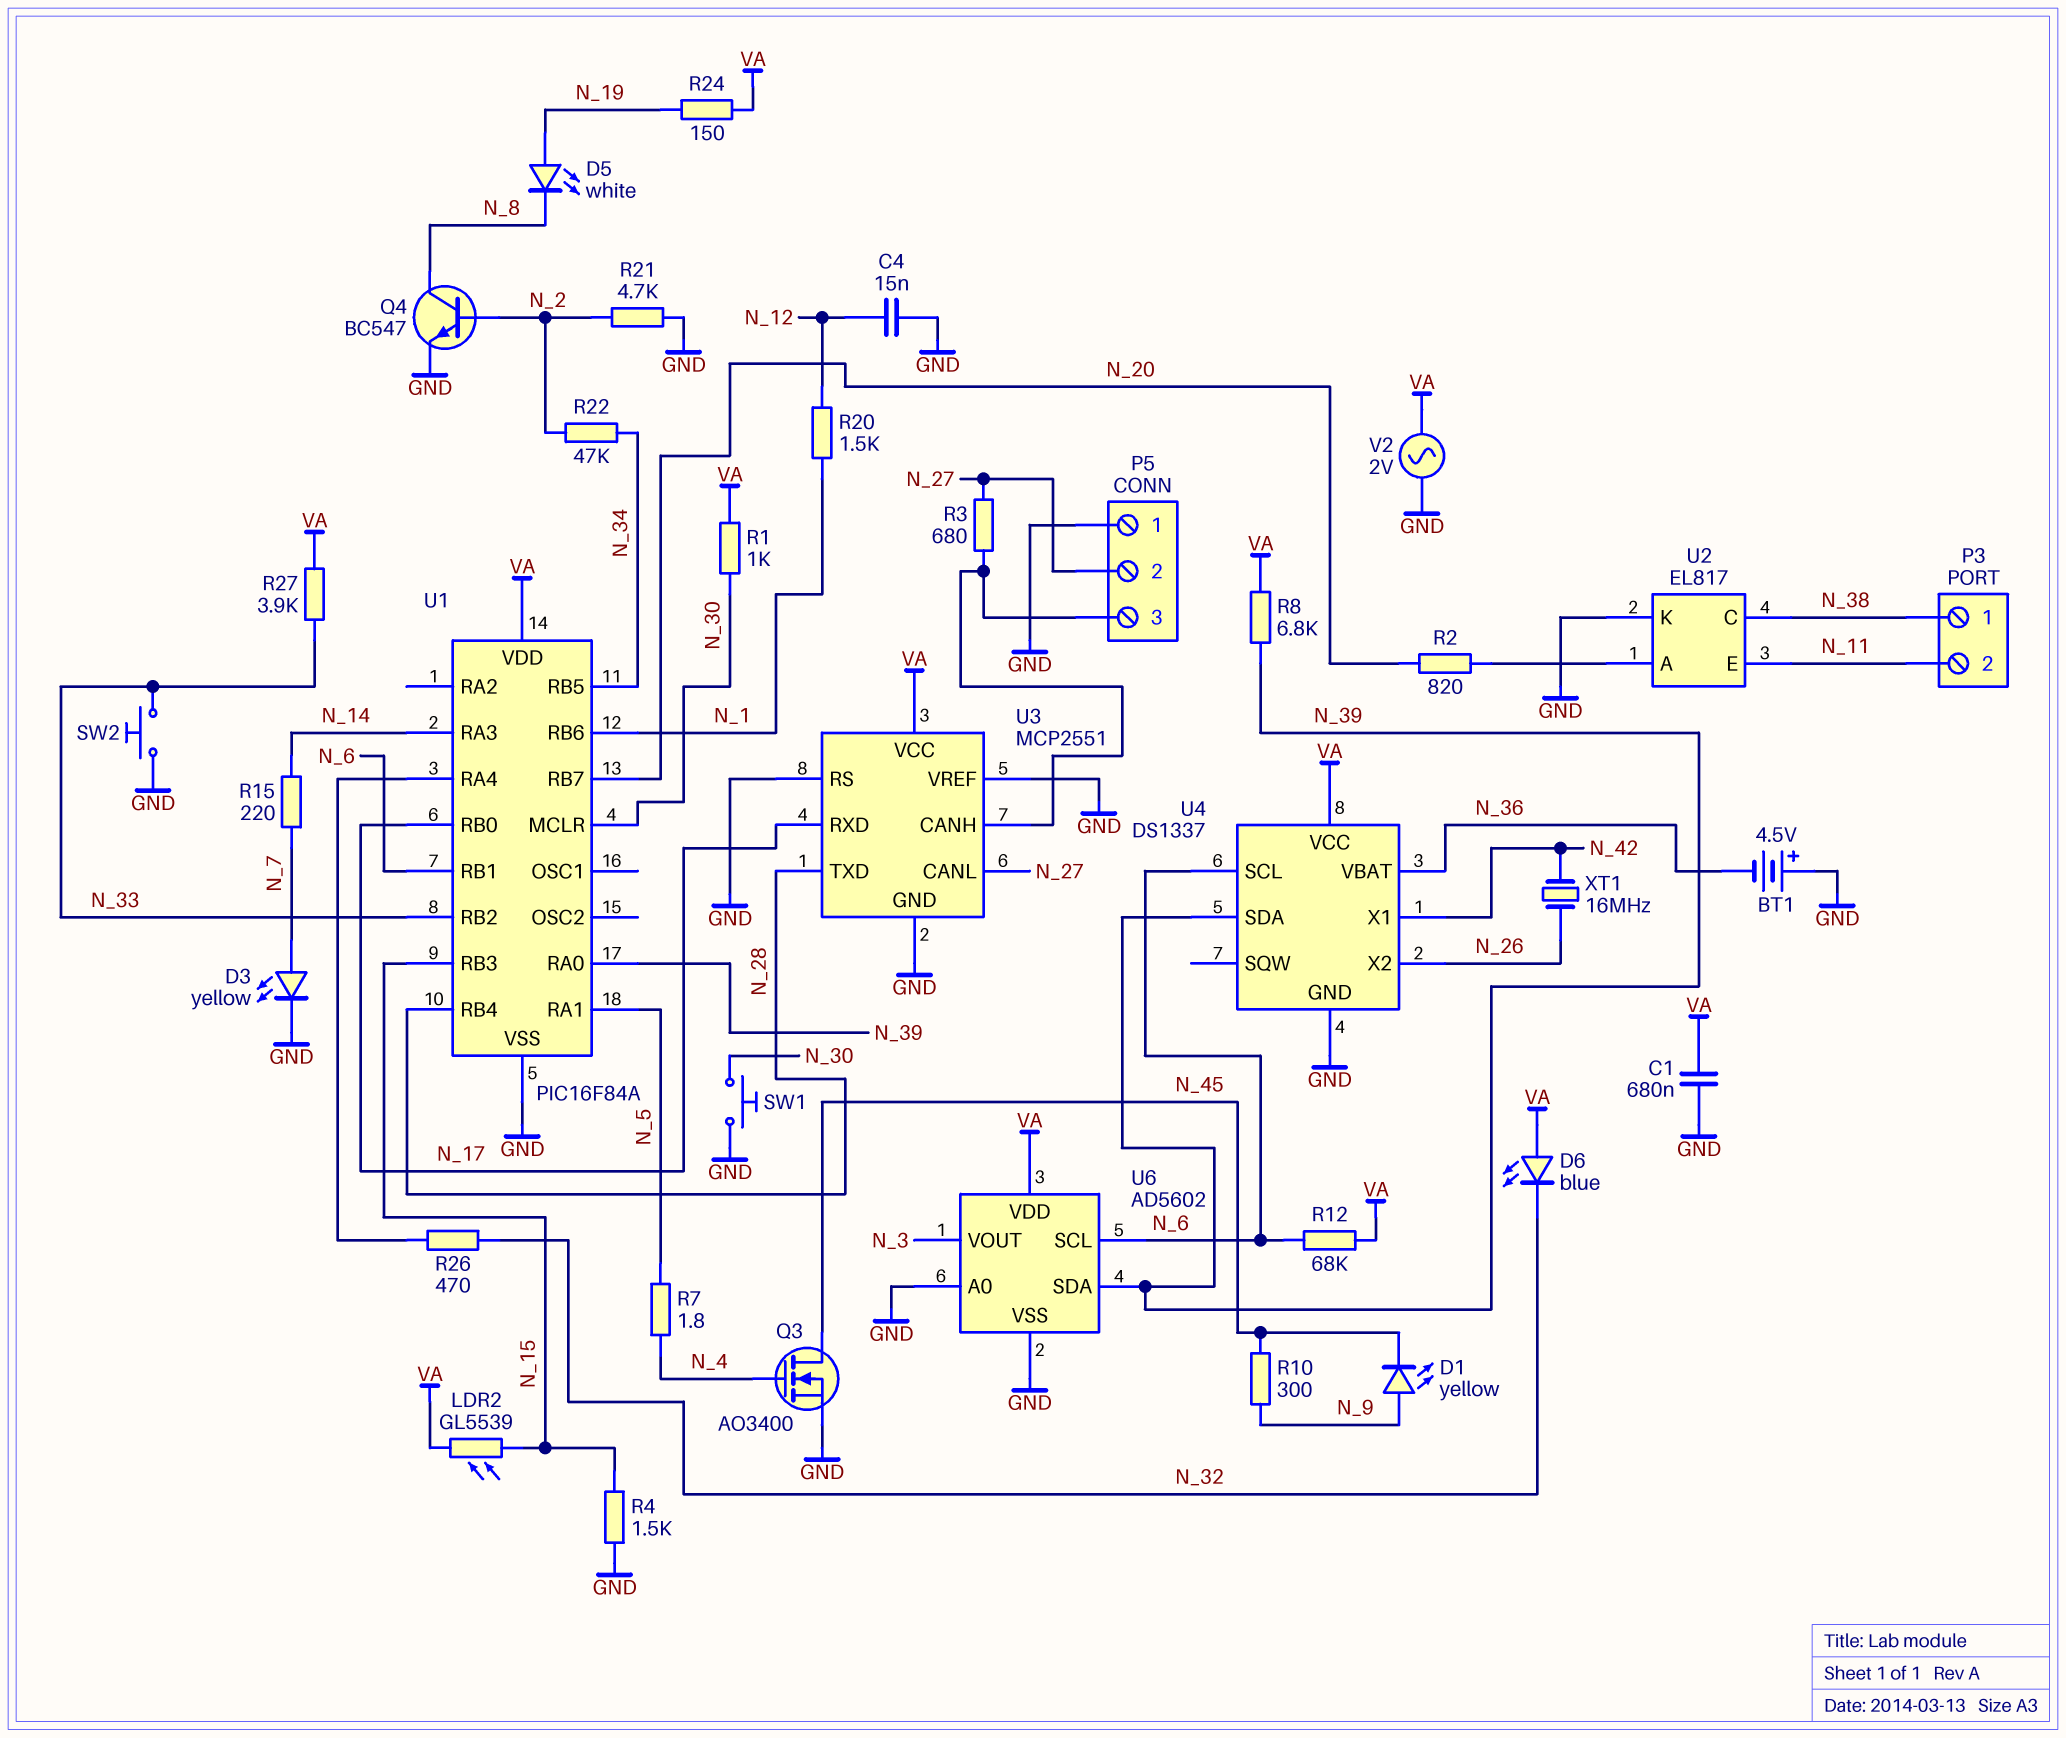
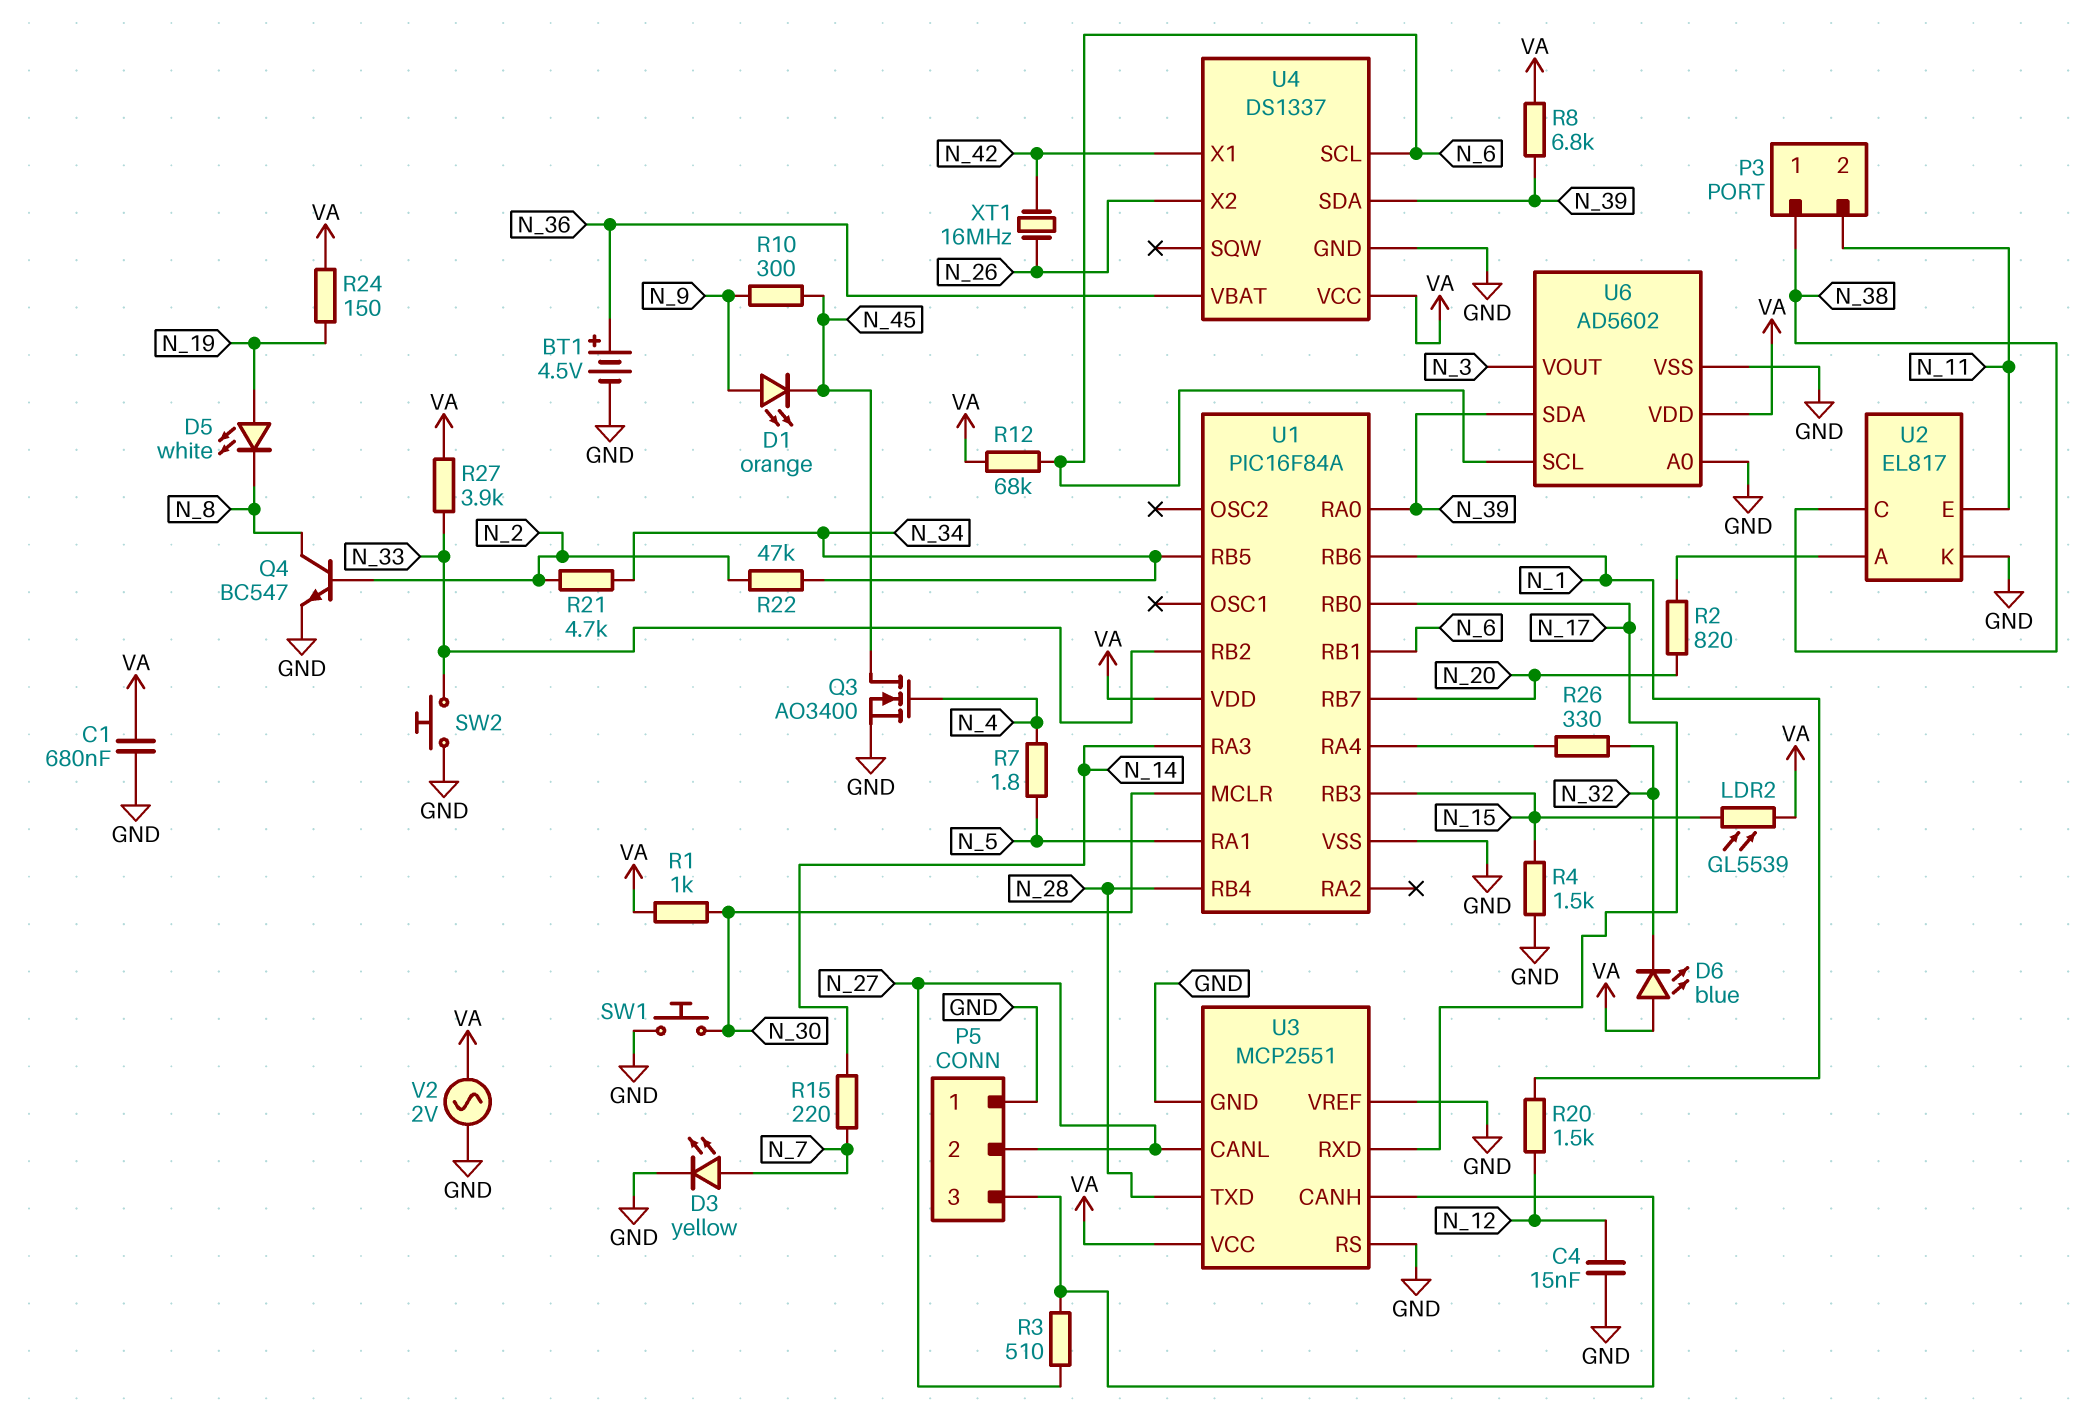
BT1: 4.5V (plus GND, minus N_36) -> 4.5V (plus N_36, minus GND)
D1: LED yellow (A N_9, K N_45) -> LED orange (A N_9, K N_45)
R3: 680 (N_27, P5/3) -> 510 (N_27, P5/3)
R21: 4.7k (GND, N_2) -> 4.7k (N_2, N_34)
R26: 470 (N_32, U1/RA4) -> 330 (N_32, U1/RA4)

